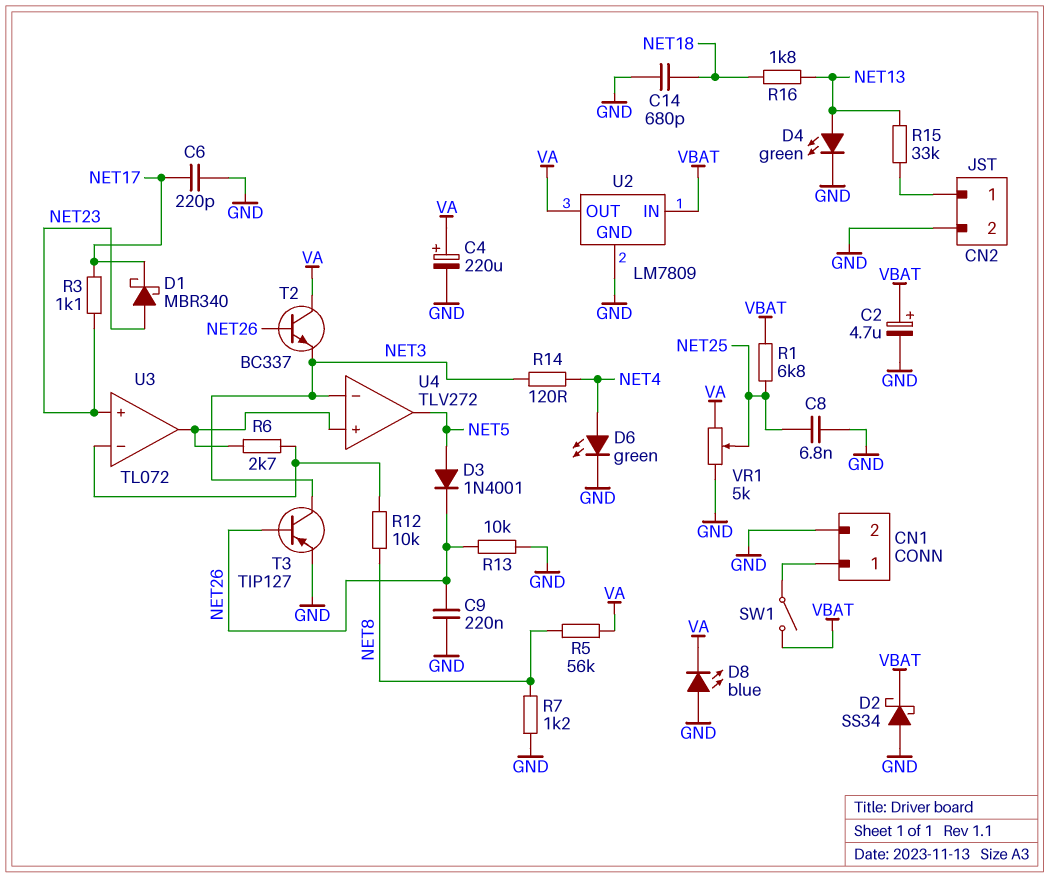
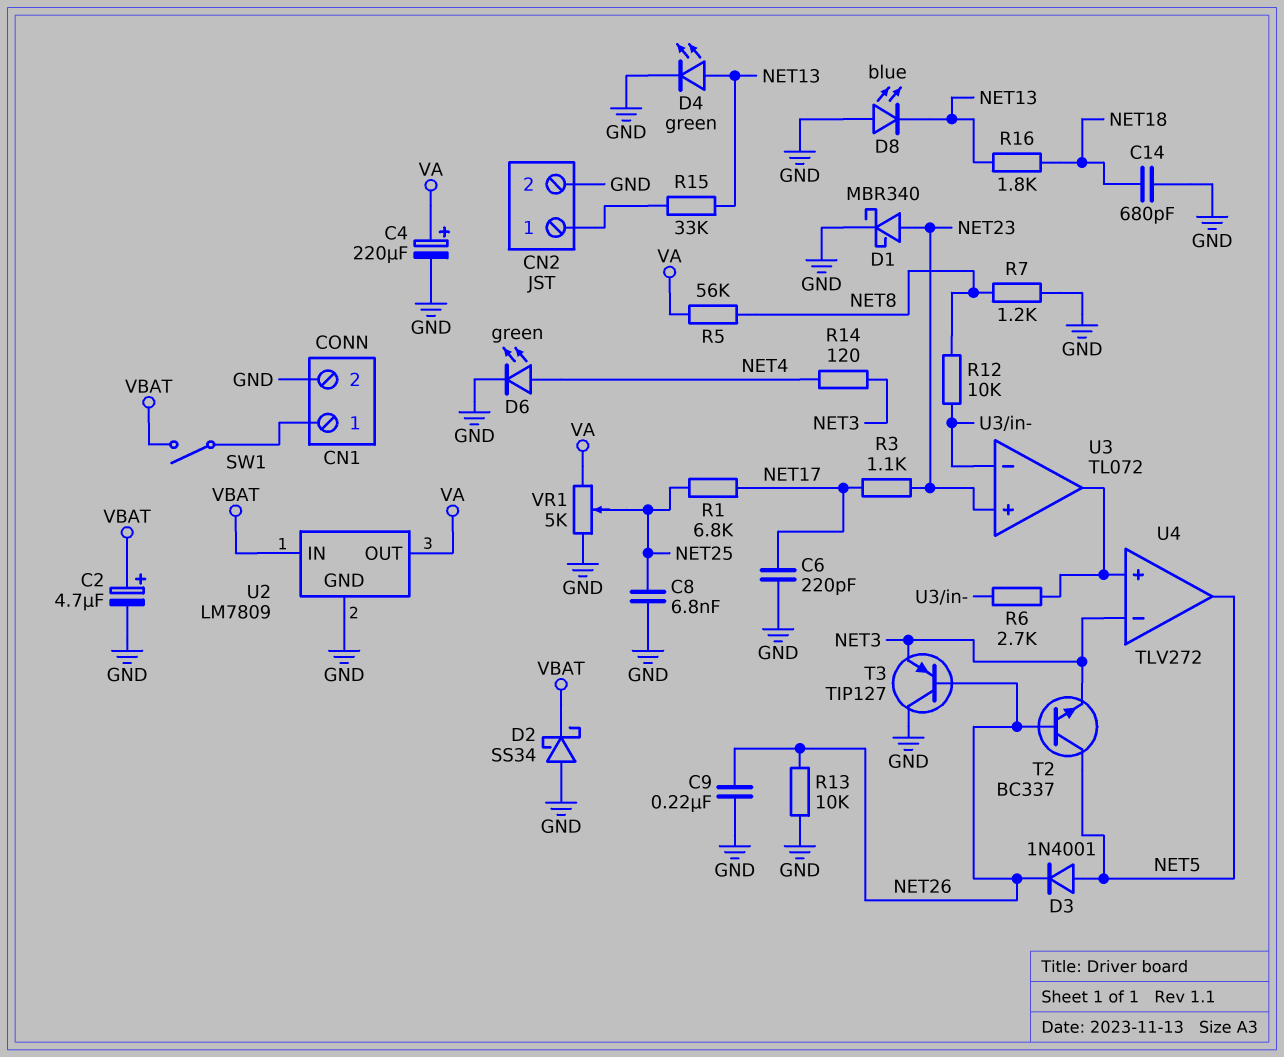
D1: schottky MBR340 (A NET23, K NET17) -> schottky MBR340 (A NET23, K GND)
D8: LED blue (A GND, K VA) -> LED blue (A GND, K NET13)
R1: 6.8k (NET25, VBAT) -> 6.8k (NET17, NET25)
T2: NPN BC337 (B NET26, C VA, E NET3) -> NPN BC337 (B NET26, C NET5, E NET3)
T3: PNP TIP127 (B NET26, C NET3, E GND) -> PNP TIP127 (B NET26, C GND, E NET3)

